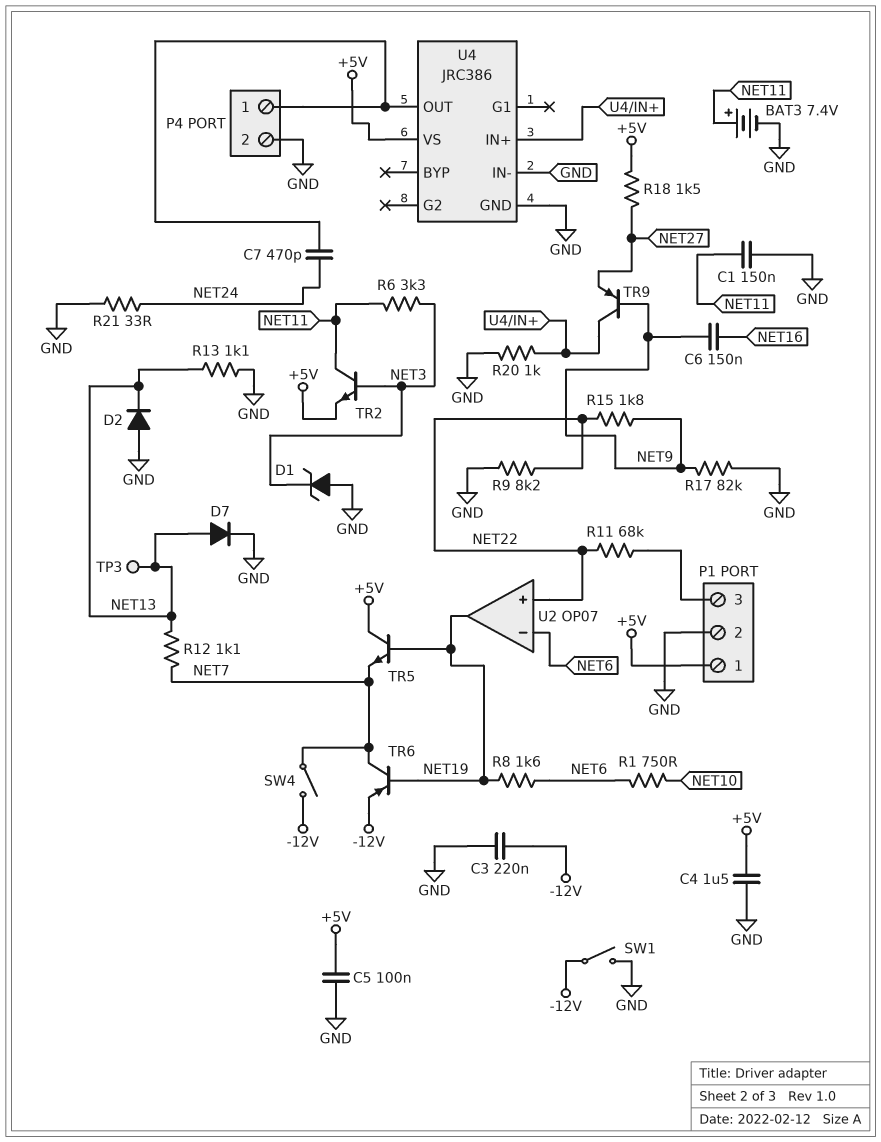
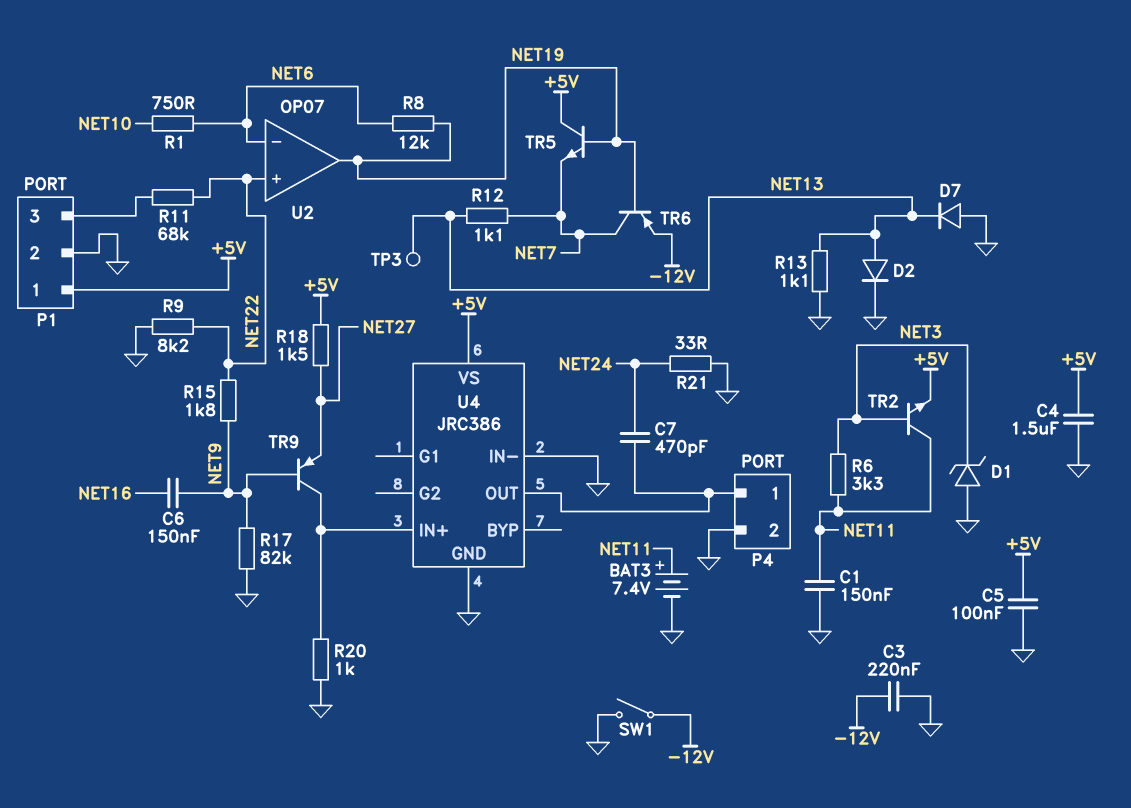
D2: diode (A GND, K NET13) -> diode (A NET13, K GND)
D7: diode (A NET13, K GND) -> diode (A GND, K NET13)
R8: 1.6k (NET6, NET19) -> 12k (NET6, NET19)
SW4: switch (-12V, NET7) -> none

